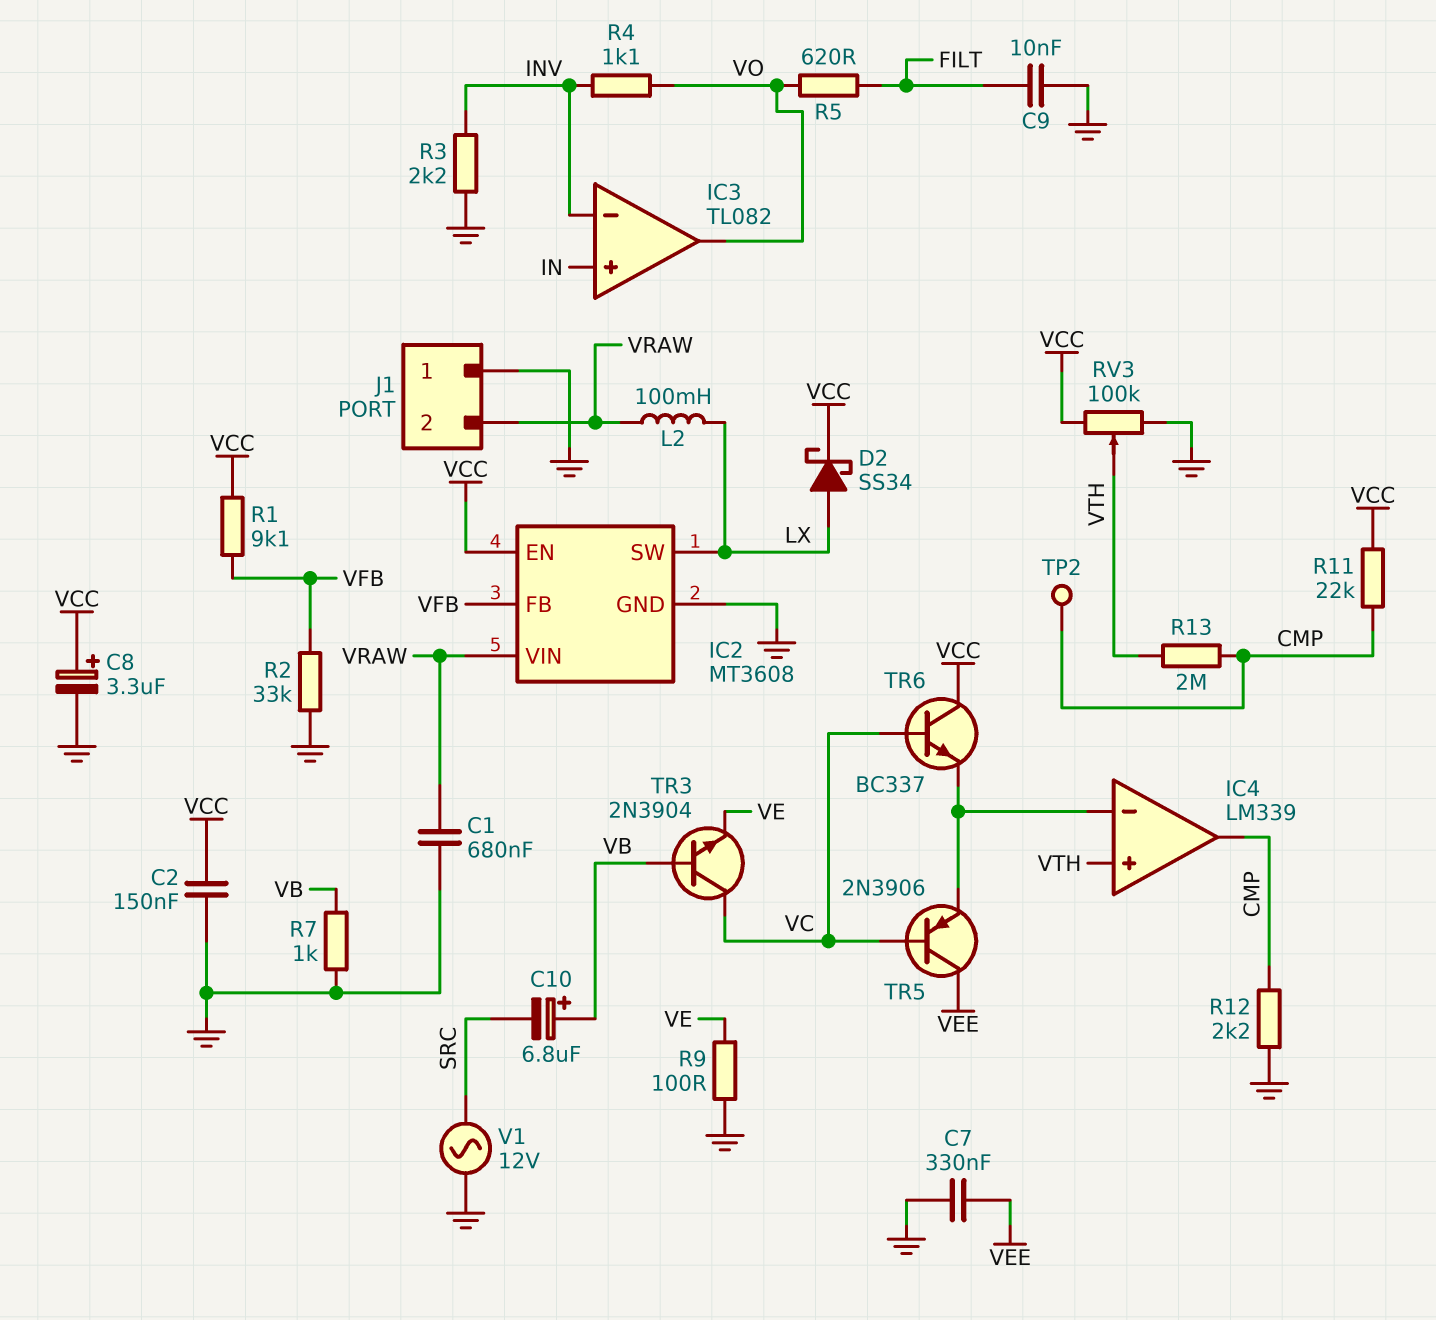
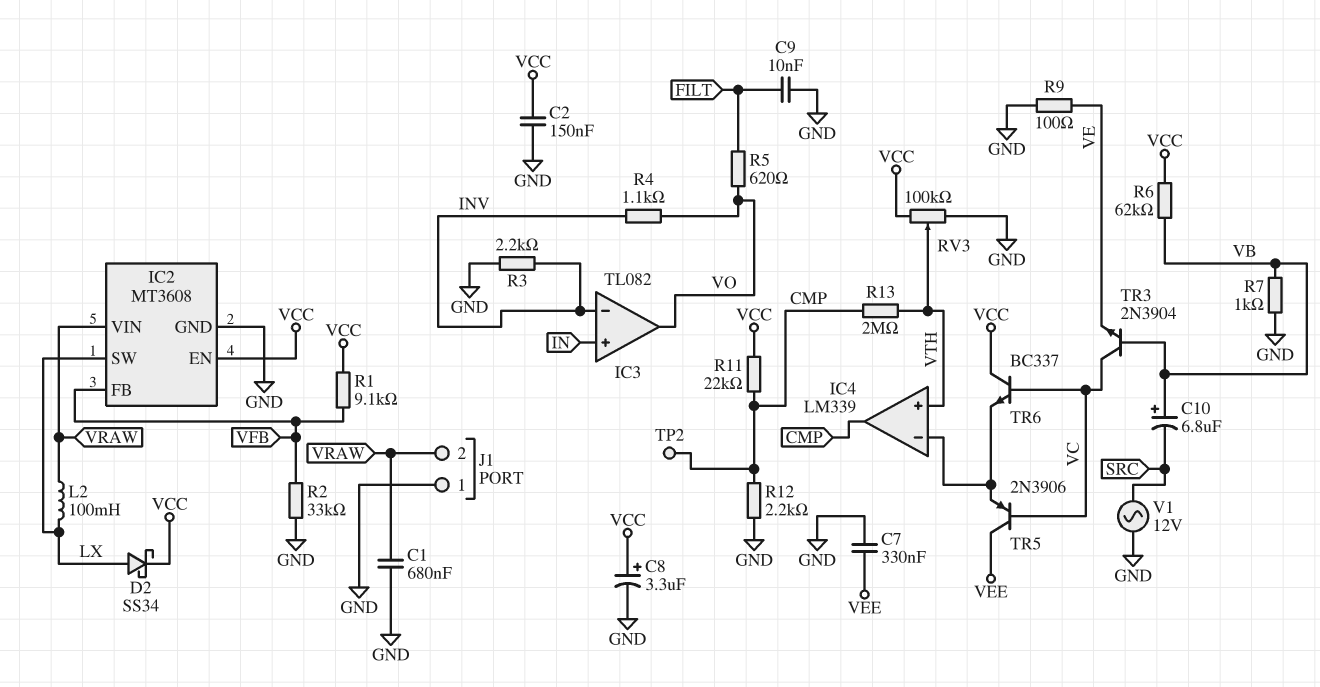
R6: none -> 62k (VB, VCC)

